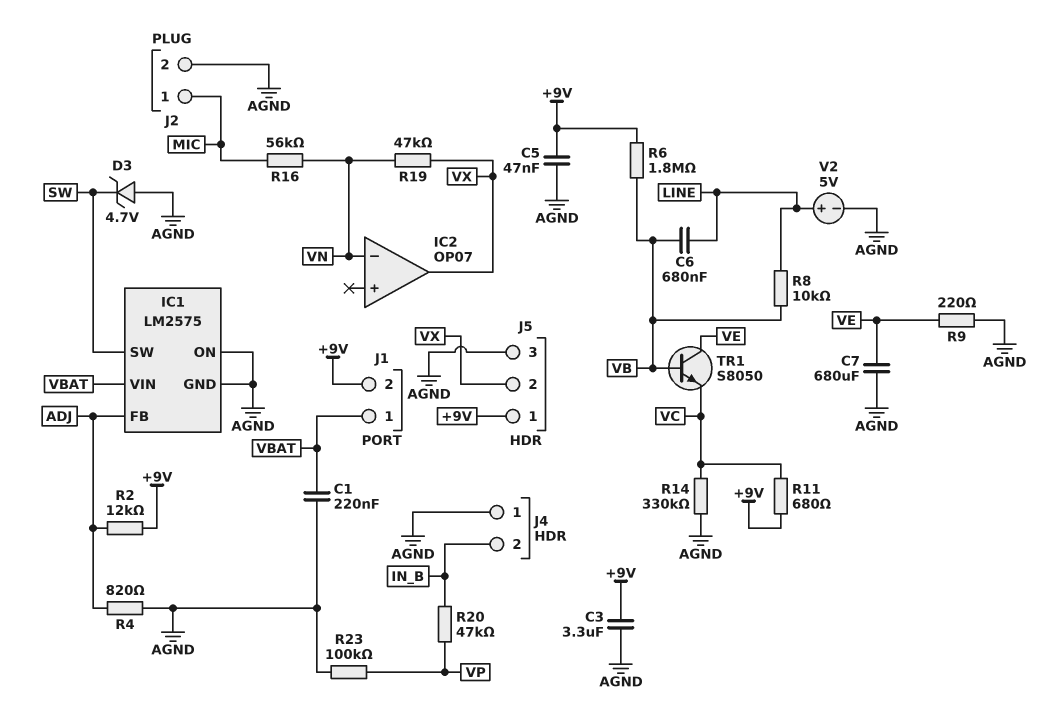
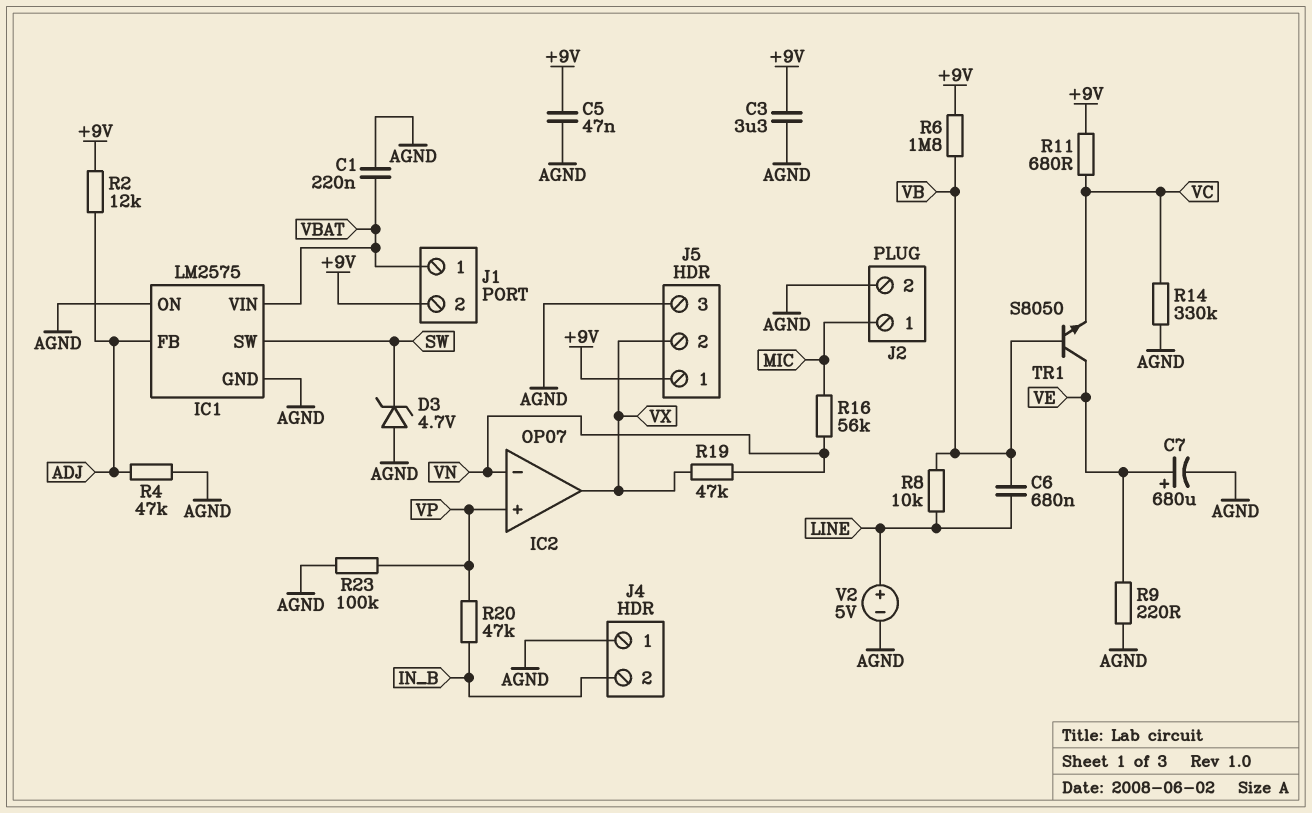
C7: 680uF (AGND, VE) -> 680uF (plus VE, minus AGND)
IC2 pin in+: none -> VP
R4: 820 (ADJ, AGND) -> 47k (ADJ, AGND)

